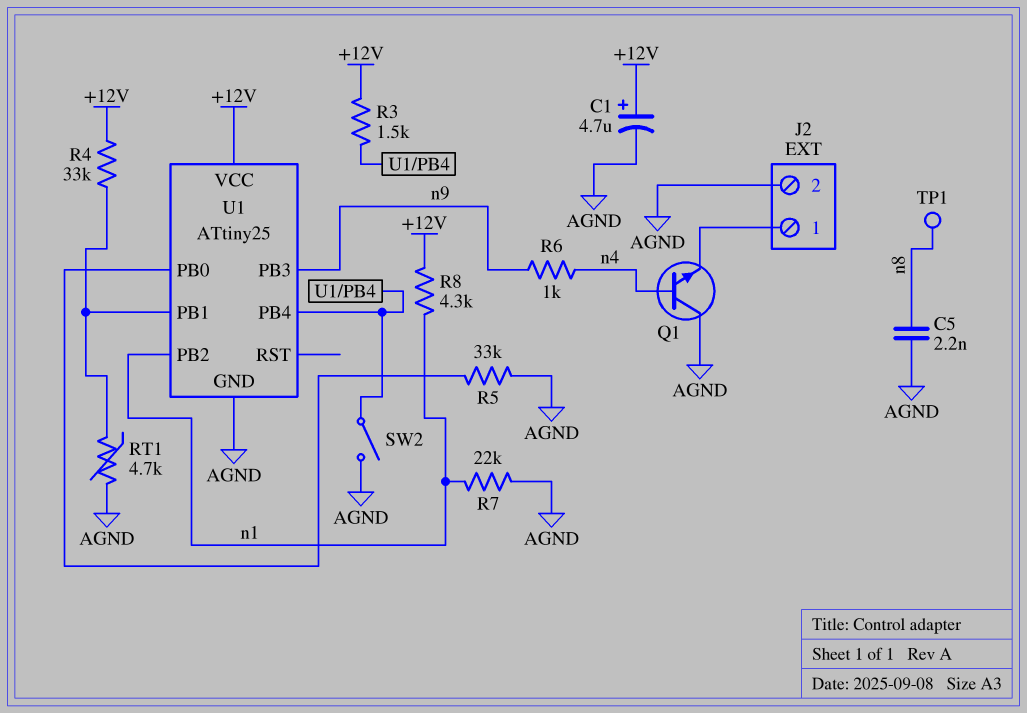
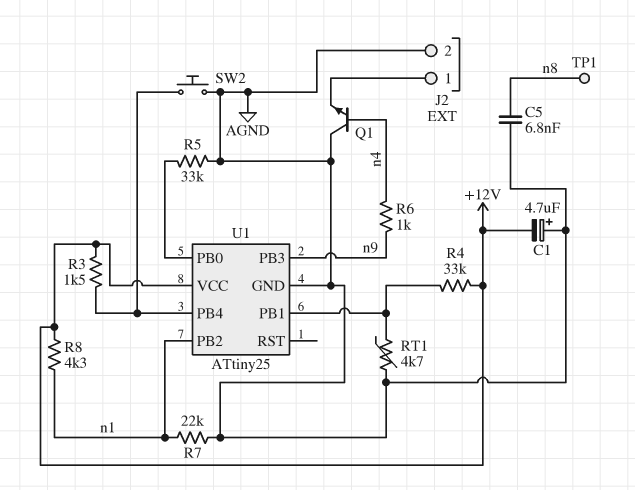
C1: 4.7uF (plus +12V, minus AGND) -> 4.7uF (plus AGND, minus +12V)
C5: 2.2nF (AGND, n8) -> 6.8nF (AGND, n8)
SW2: switch (AGND, U1/PB4) -> button (AGND, U1/PB4)

